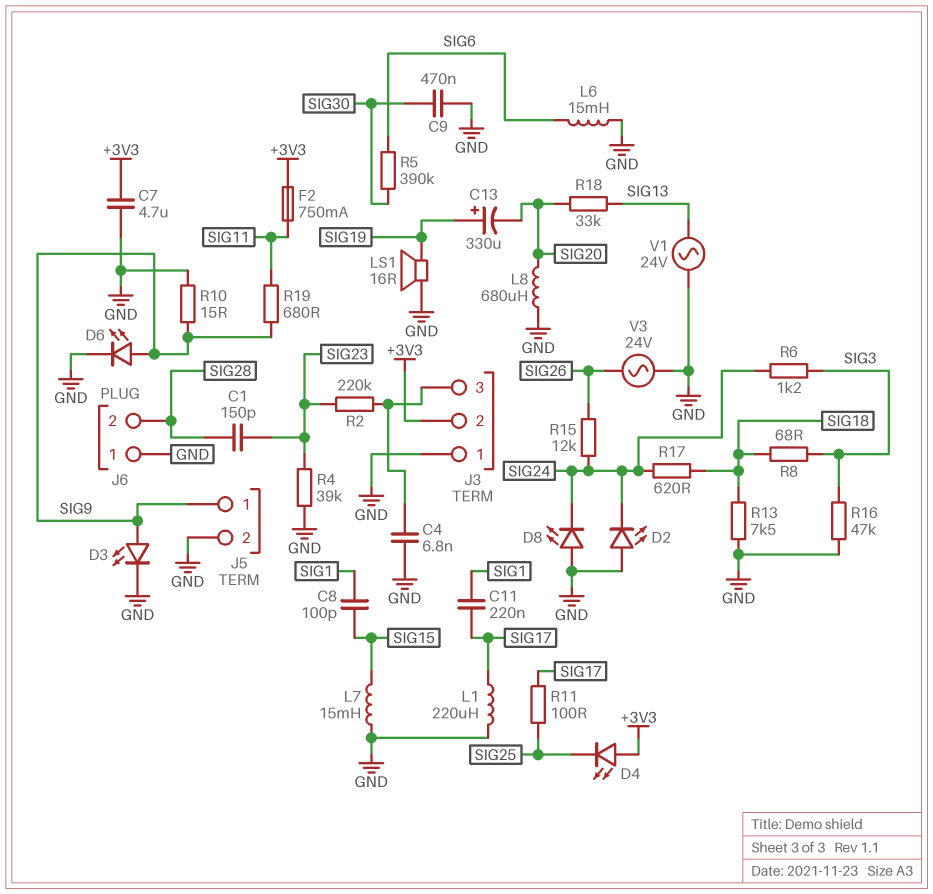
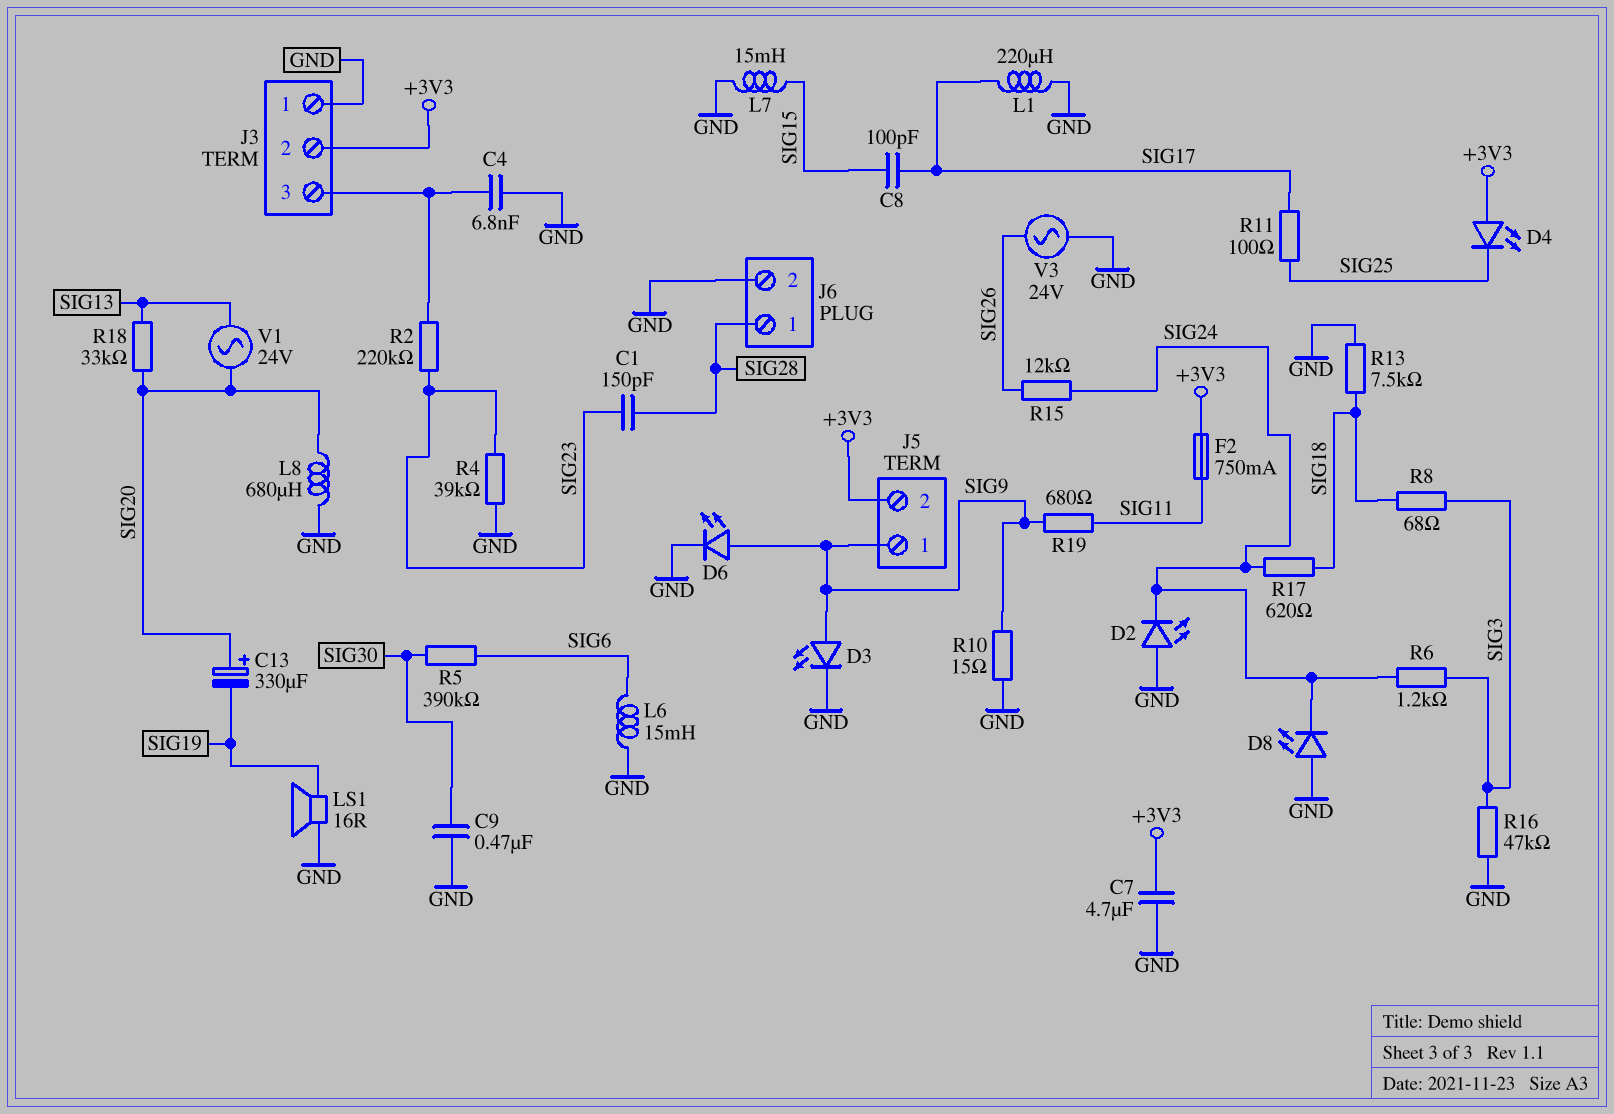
C8: 100pF (SIG1, SIG15) -> 100pF (SIG15, SIG17)
C11: 220nF (SIG1, SIG17) -> none
C13: 330uF (plus SIG19, minus SIG20) -> 330uF (plus SIG20, minus SIG19)
J5 pin 2: GND -> +3V3
J6 pin 1: GND -> SIG28
J6 pin 2: SIG28 -> GND
V1: AC 24V (GND, SIG13) -> AC 24V (SIG13, SIG20)

